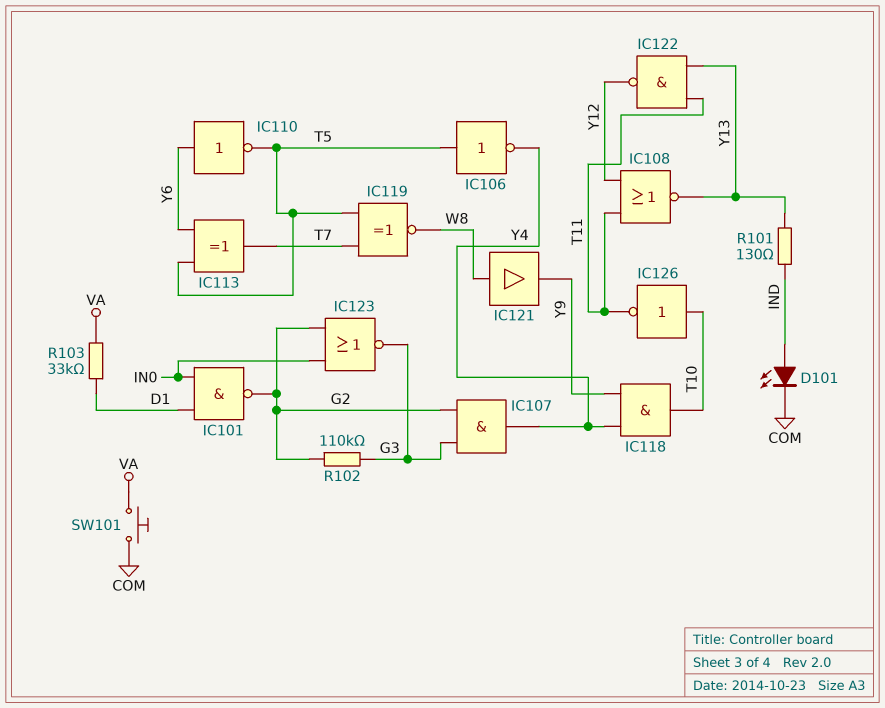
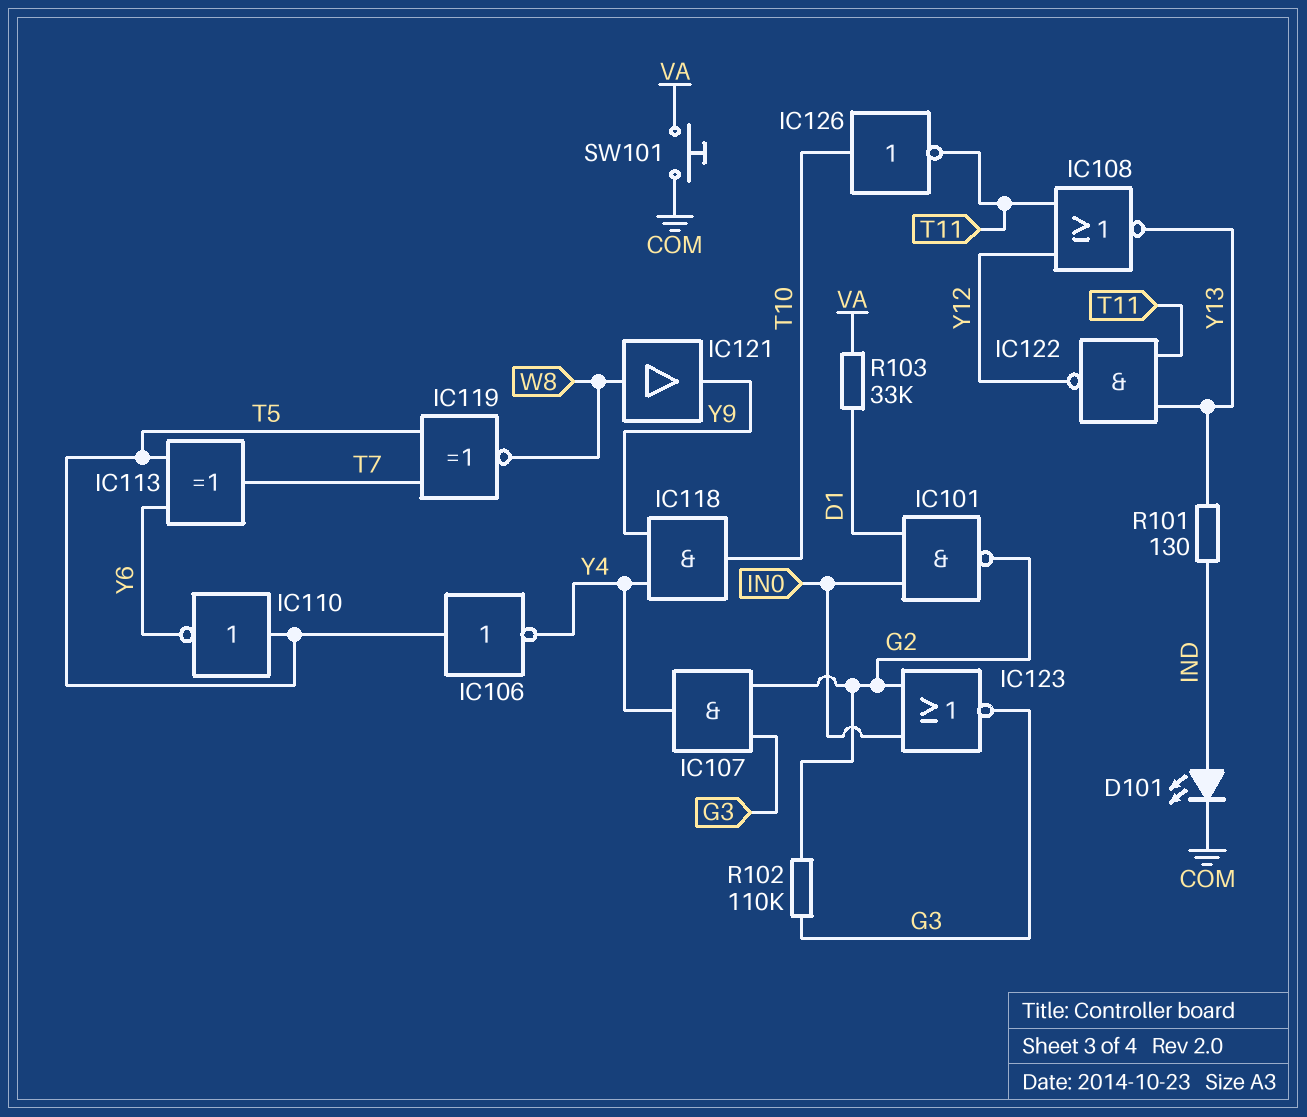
IC110: NOT (in Y6, out T5) -> NOT (in T5, out Y6)

